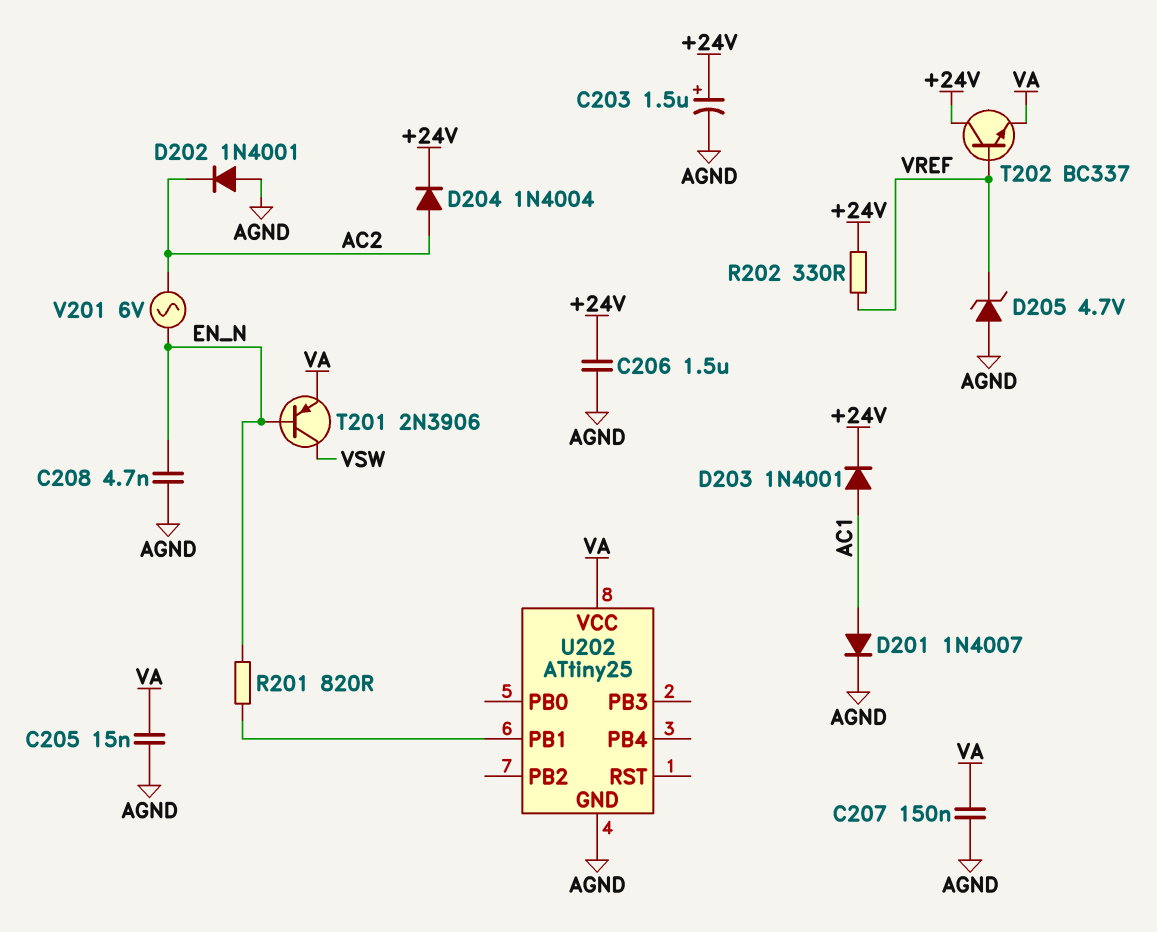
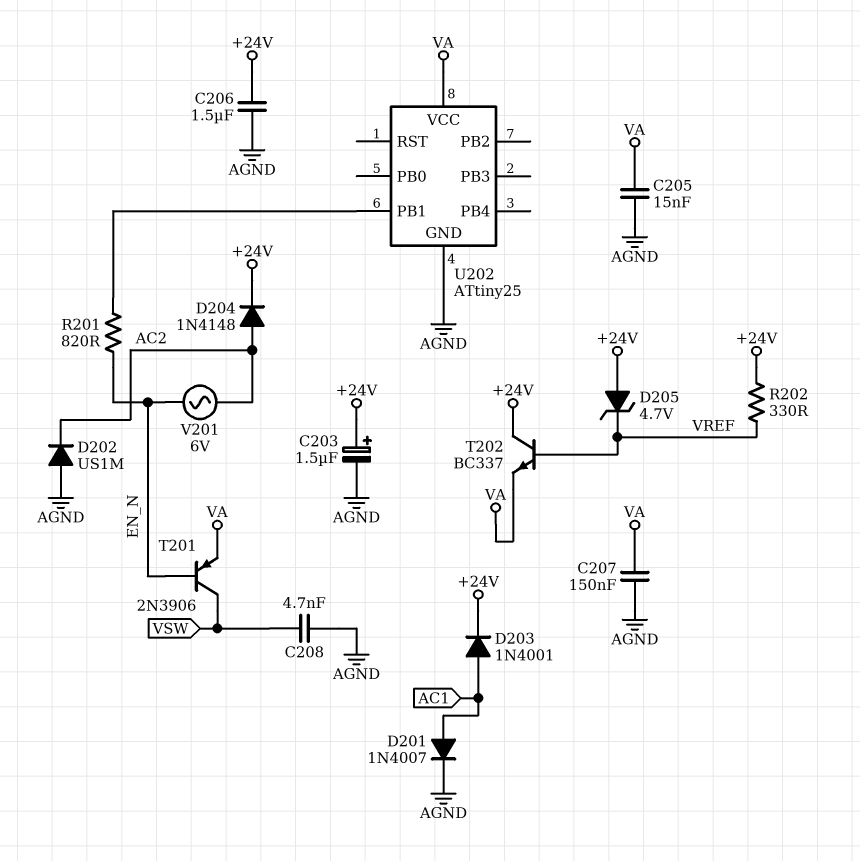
C208: 4.7nF (AGND, EN_N) -> 4.7nF (AGND, VSW)
D202: diode 1N4001 (A AGND, K AC2) -> diode US1M (A AGND, K AC2)
D204: diode 1N4004 (A AC2, K +24V) -> diode 1N4148 (A AC2, K +24V)
D205: zener 4.7V (A AGND, K VREF) -> zener 4.7V (A +24V, K VREF)

